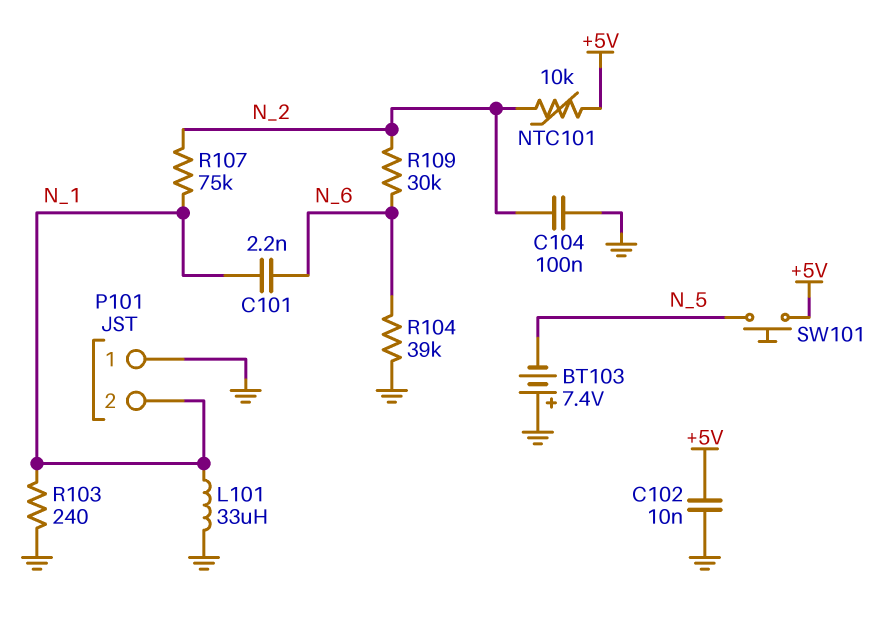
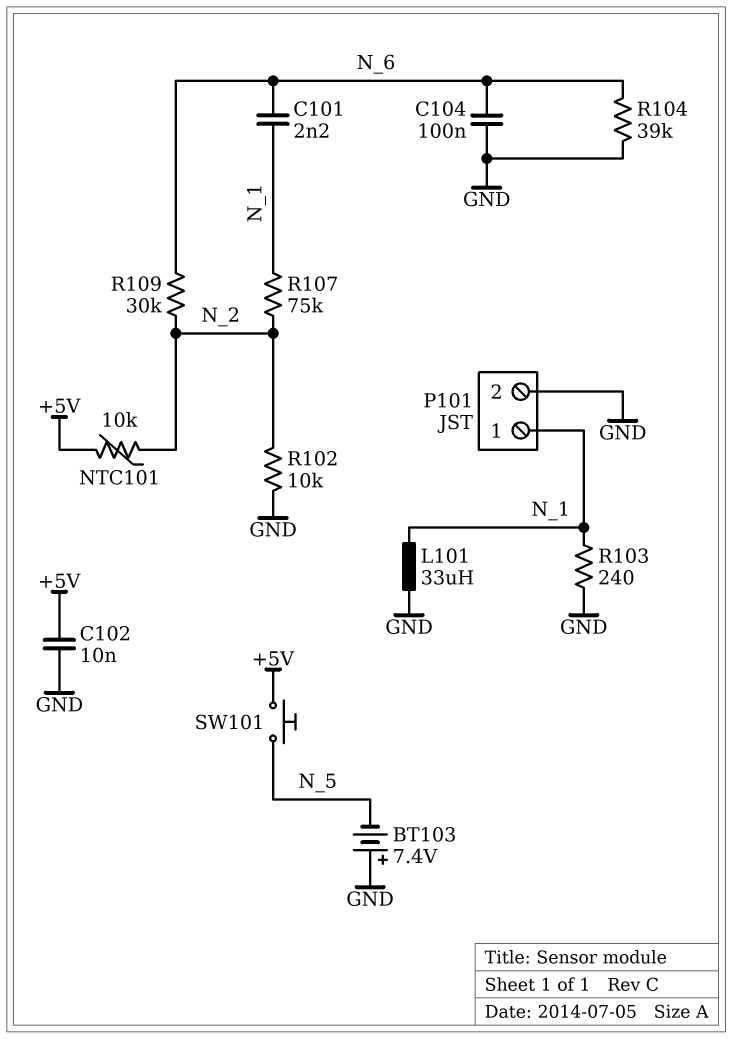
C104: 100nF (GND, N_2) -> 100nF (GND, N_6)
P101 pin 1: GND -> N_1
P101 pin 2: N_1 -> GND
R102: none -> 10k (GND, N_2)

